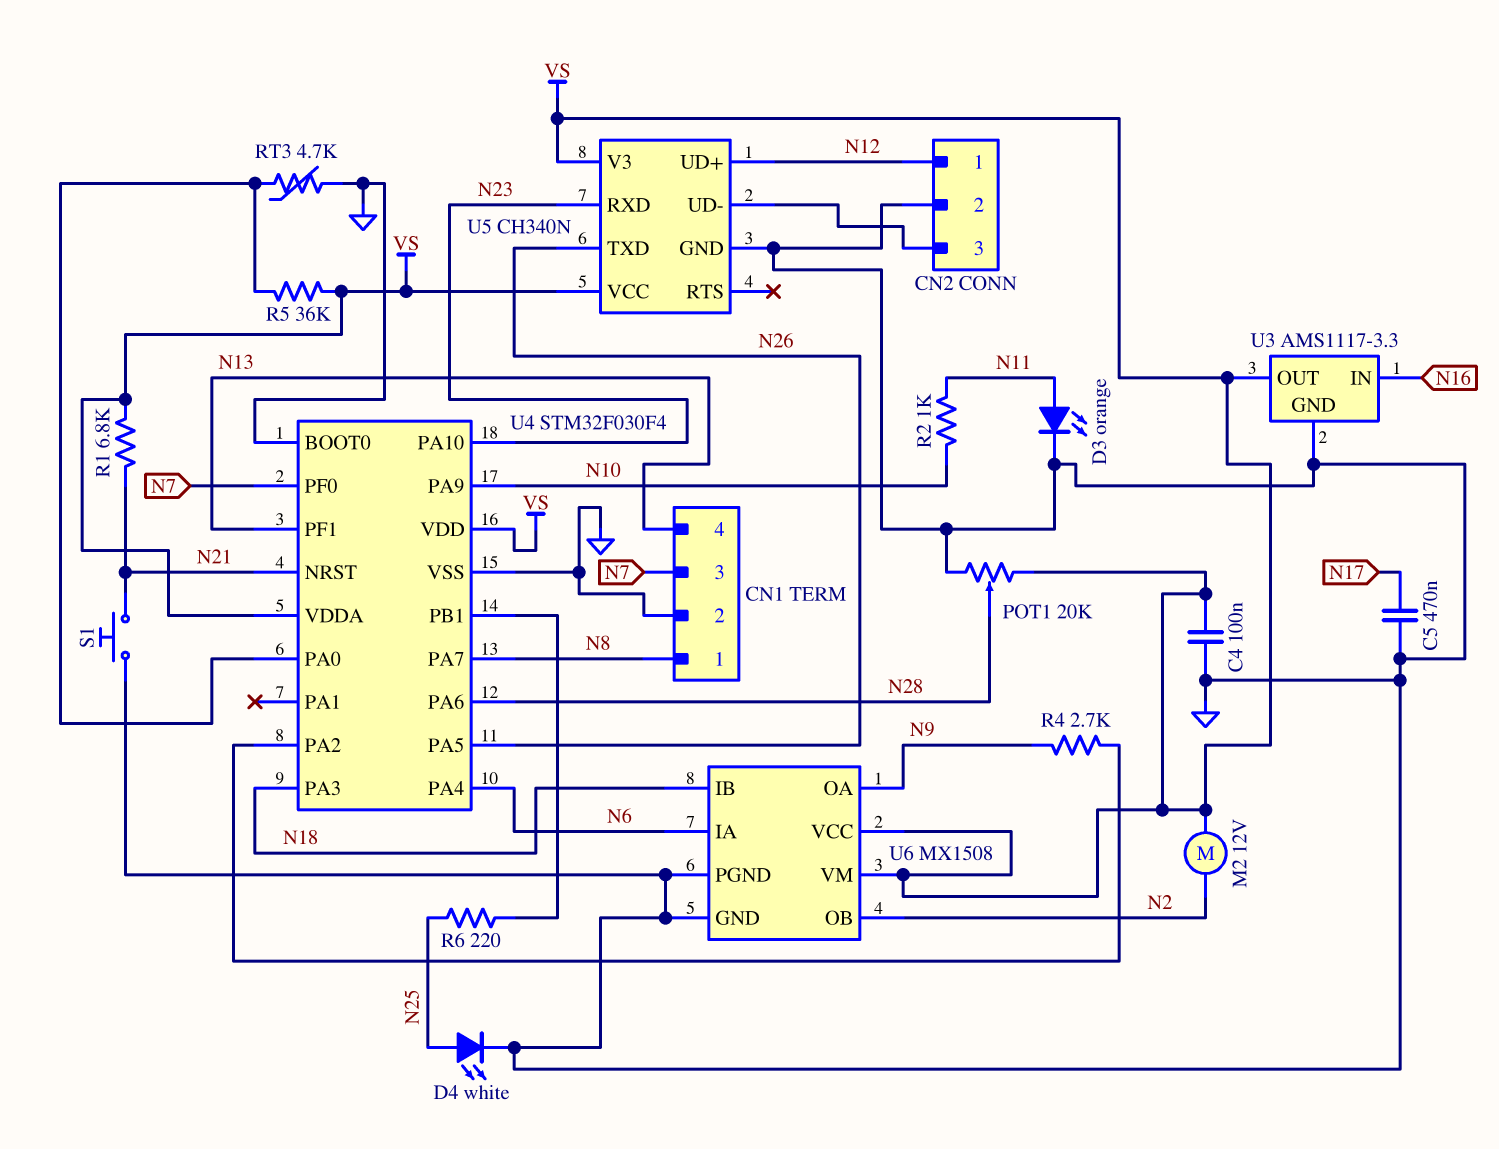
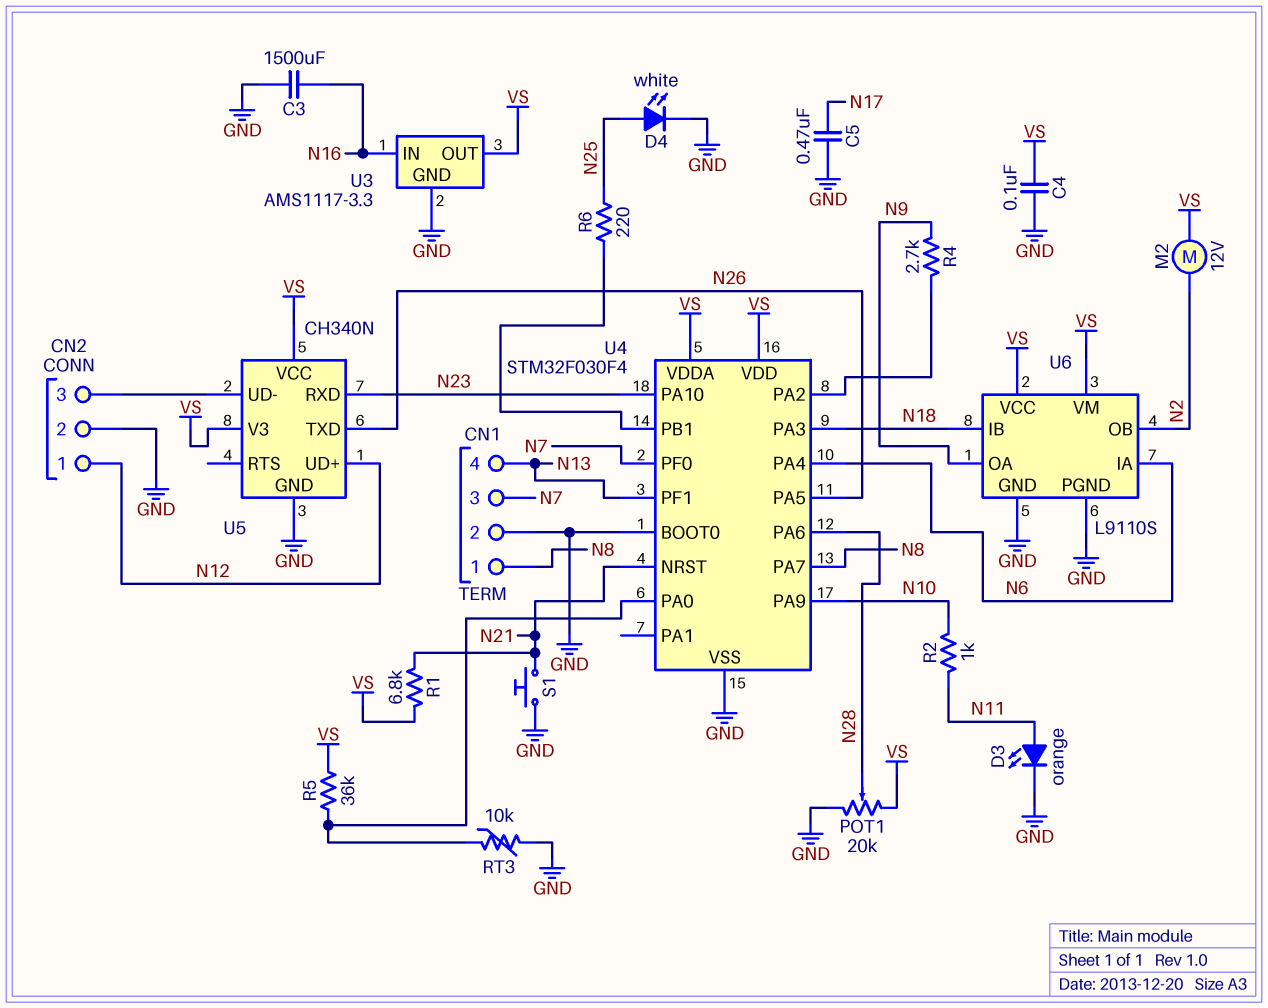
C3: none -> 1500uF (GND, N16)
RT3: 4.7k (GND, U4/PA0) -> 10k (GND, U4/PA0)
U6: MX1508 -> L9110S

